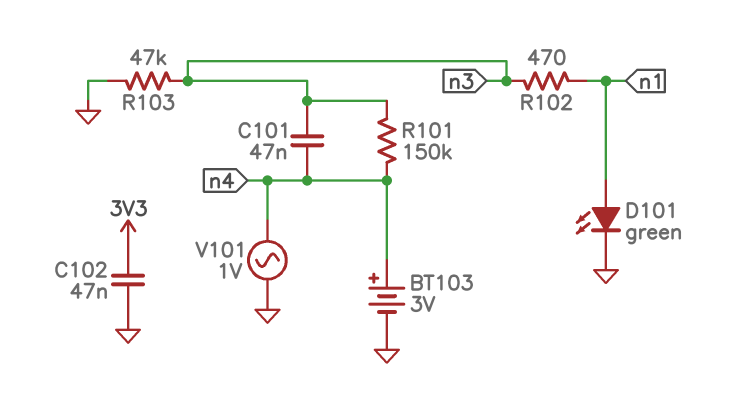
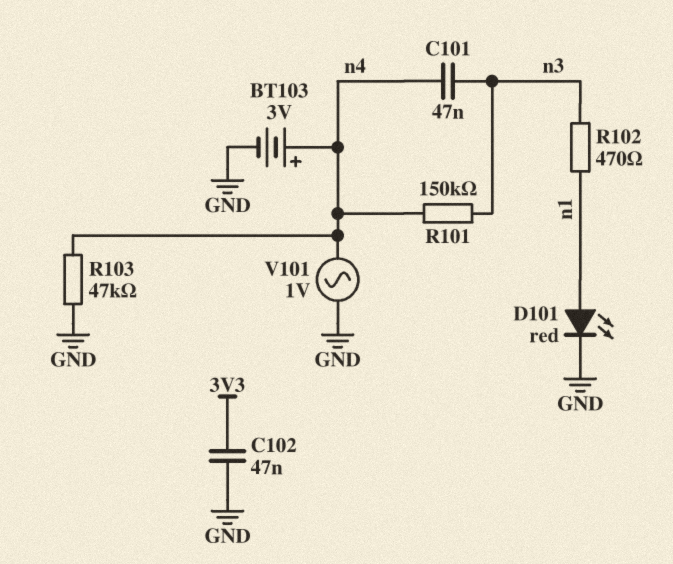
D101: LED green (A n1, K GND) -> LED red (A n1, K GND)
R103: 47k (GND, n3) -> 47k (GND, n4)

